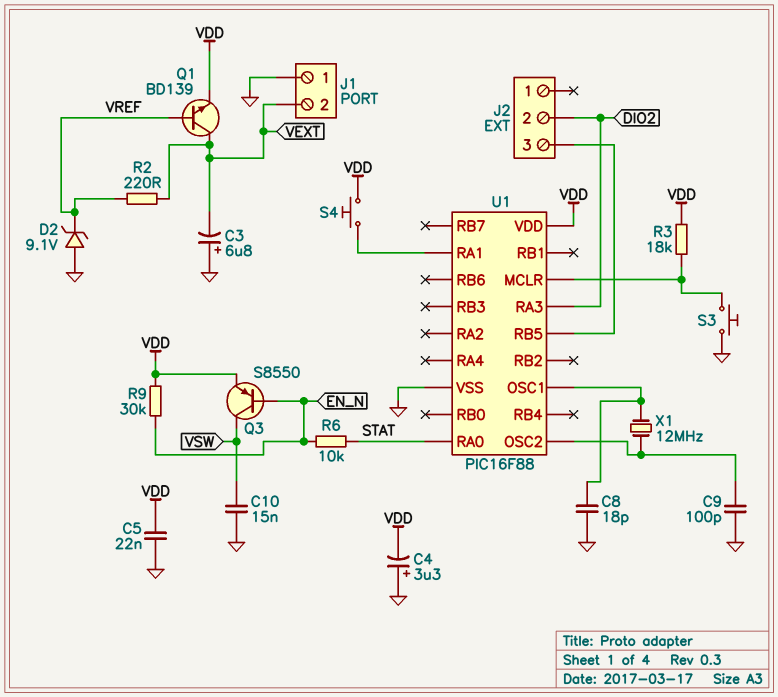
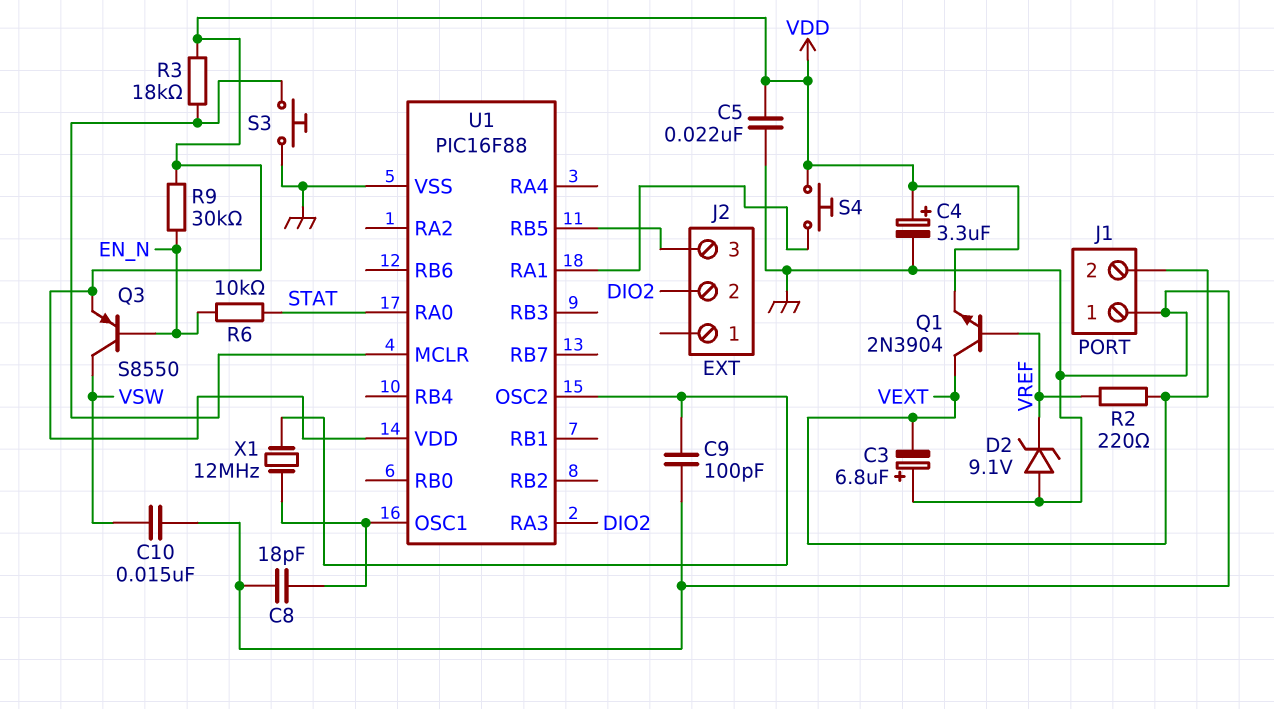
C4: 3.3uF (plus GND, minus VDD) -> 3.3uF (plus VDD, minus GND)
Q1: NPN BD139 (B VREF, C VEXT, E VDD) -> NPN 2N3904 (B VREF, C VEXT, E VDD)

